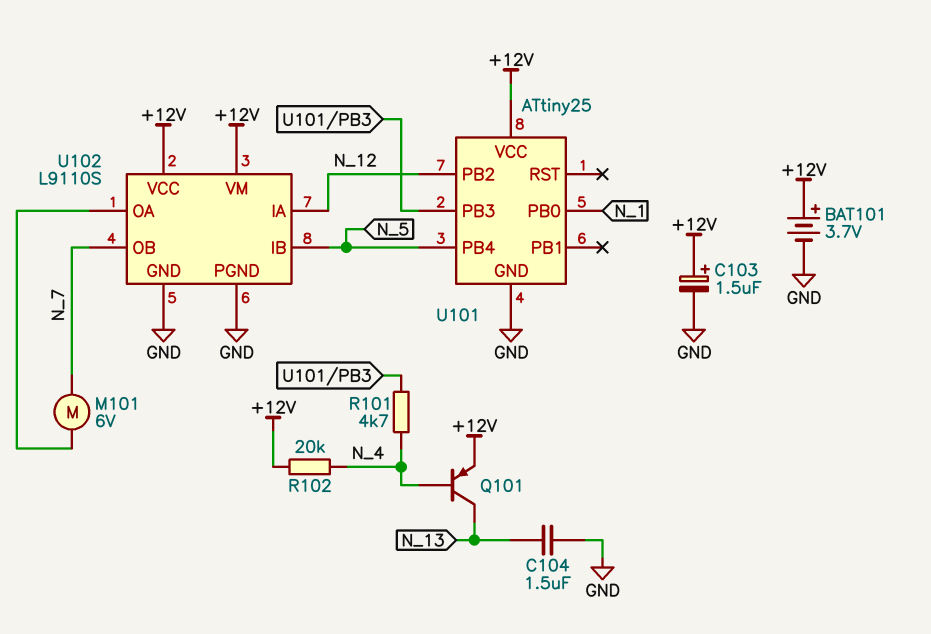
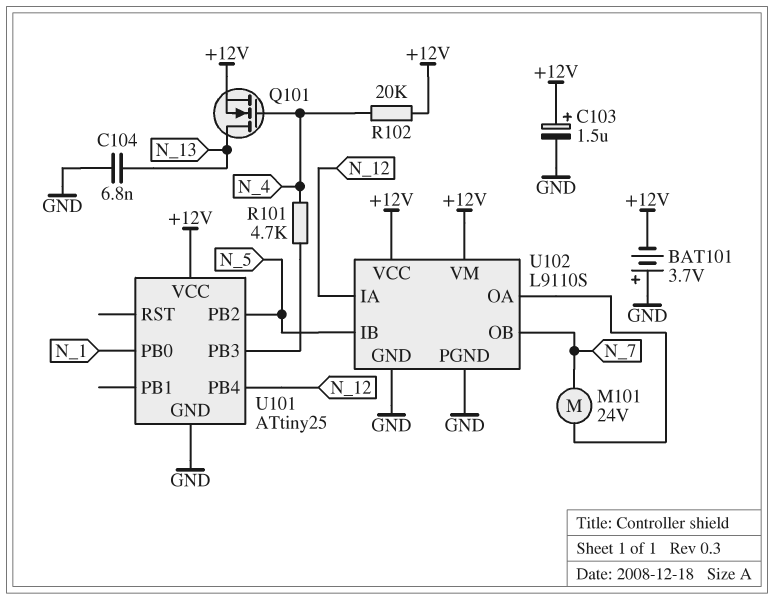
BAT101: 3.7V (plus +12V, minus GND) -> 3.7V (plus GND, minus +12V)
C104: 1.5uF (GND, N_13) -> 6.8nF (GND, N_13)
M101: motor 6V (N_7, U102/OA) -> motor 24V (N_7, U102/OA)
Q101: PNP (B N_4, C N_13, E +12V) -> NMOS (G N_4, D N_13, S +12V)
U101 pin PB2: N_12 -> N_5
U101 pin PB4: N_5 -> N_12

